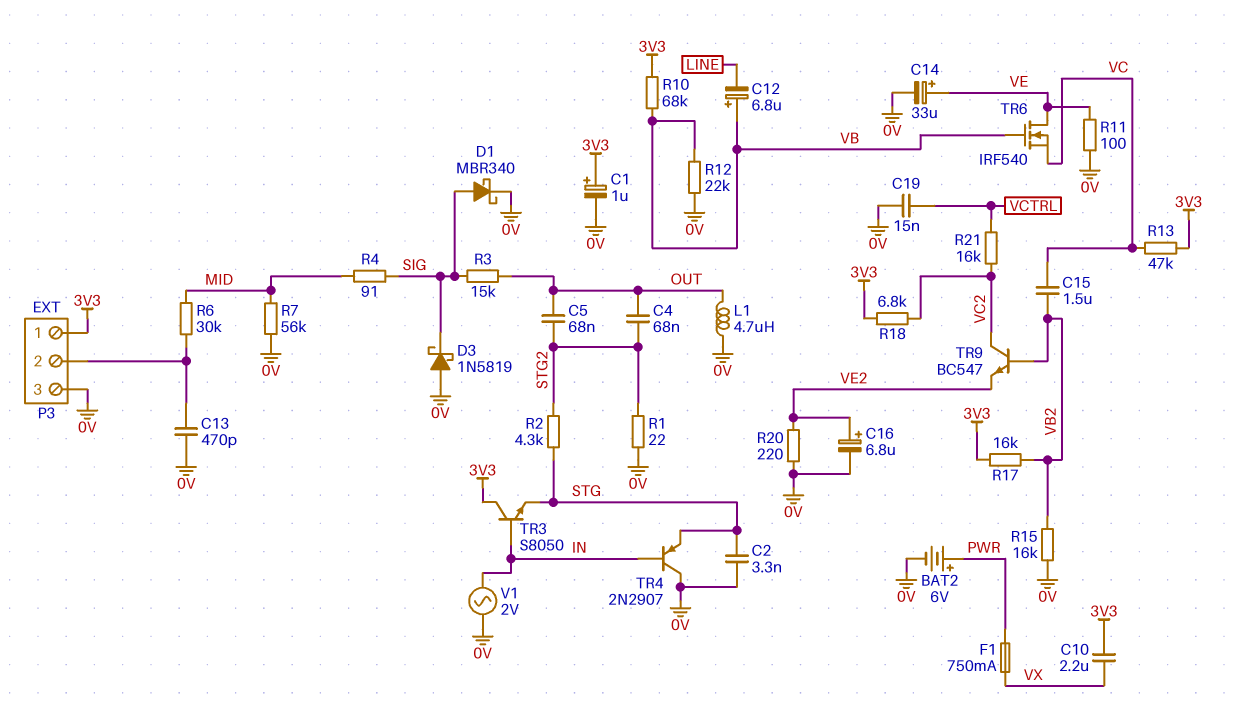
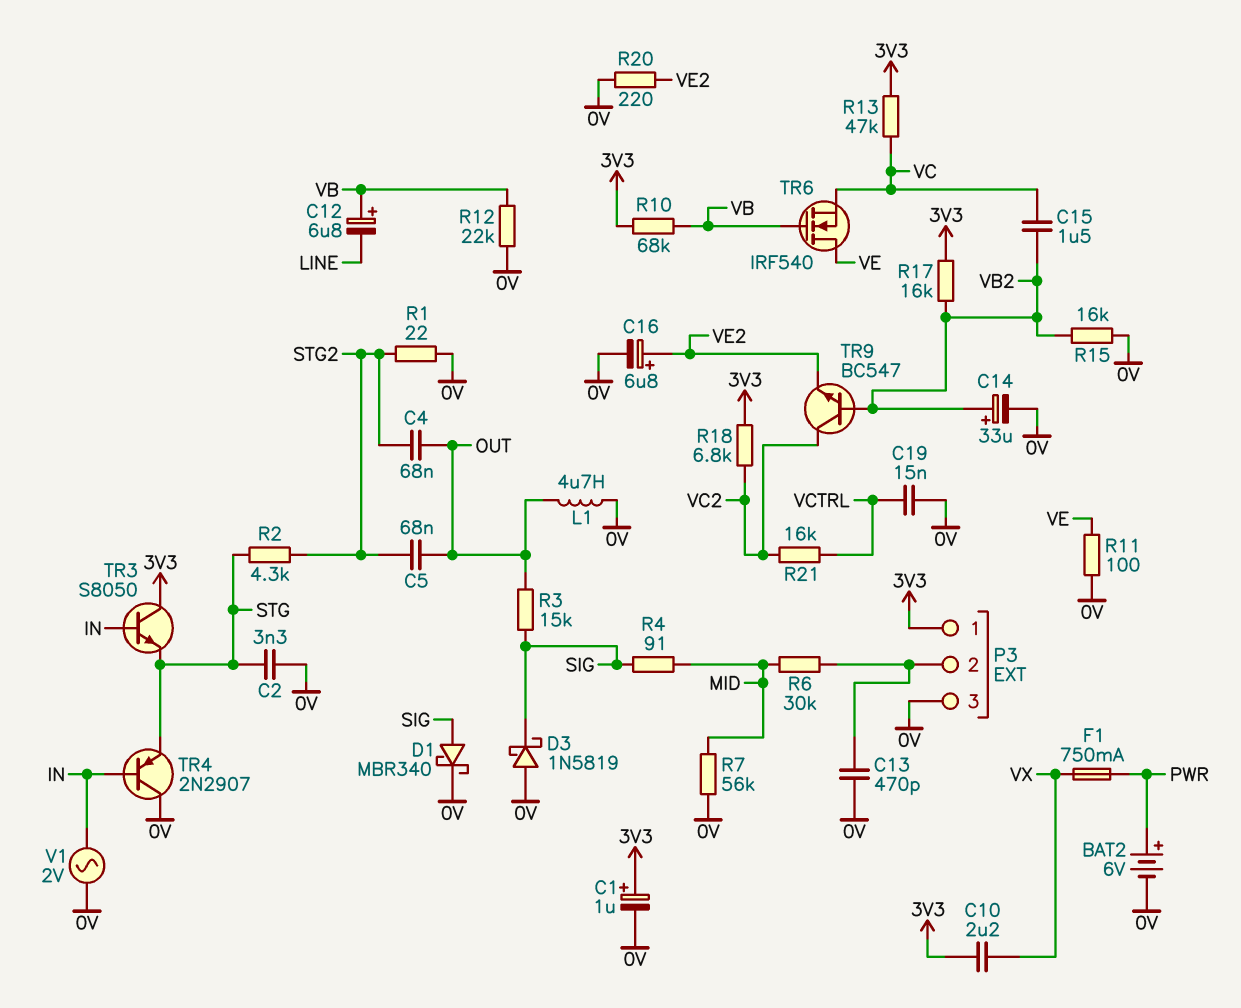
C14: 33uF (plus VE, minus 0V) -> 33uF (plus VB2, minus 0V)

